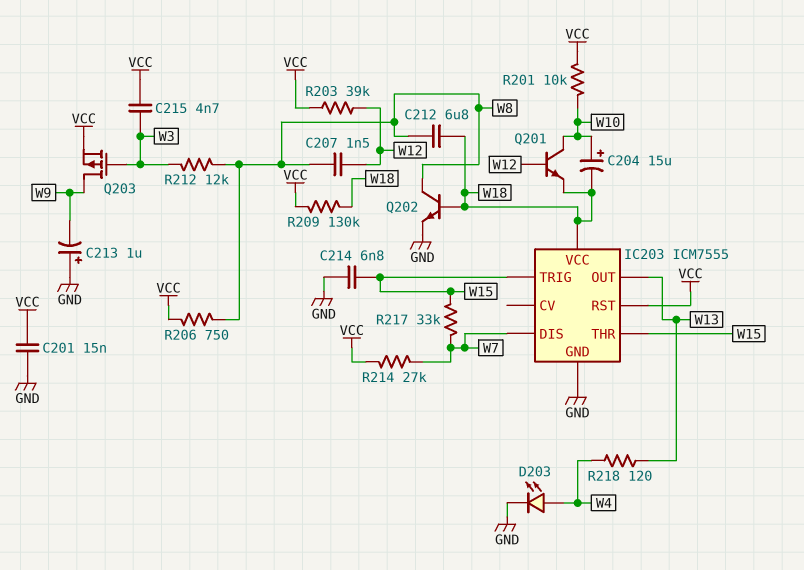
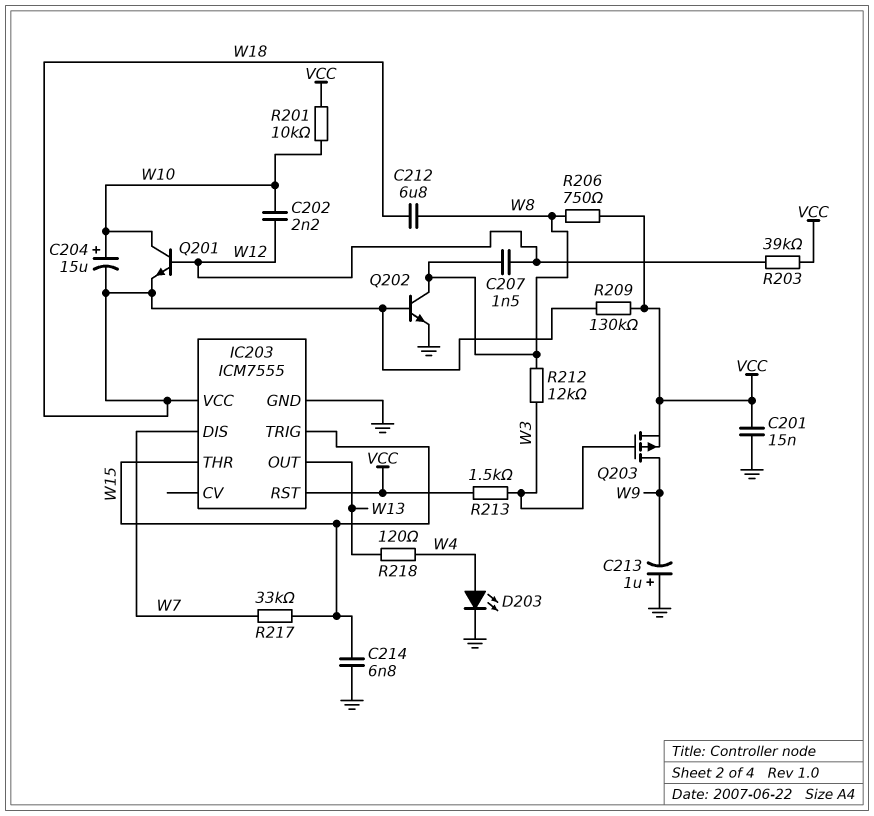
C202: none -> 2.2nF (W10, W12)
C215: 4.7nF (VCC, W3) -> none
R213: none -> 1.5k (VCC, W3)
R214: 27k (VCC, W7) -> none

